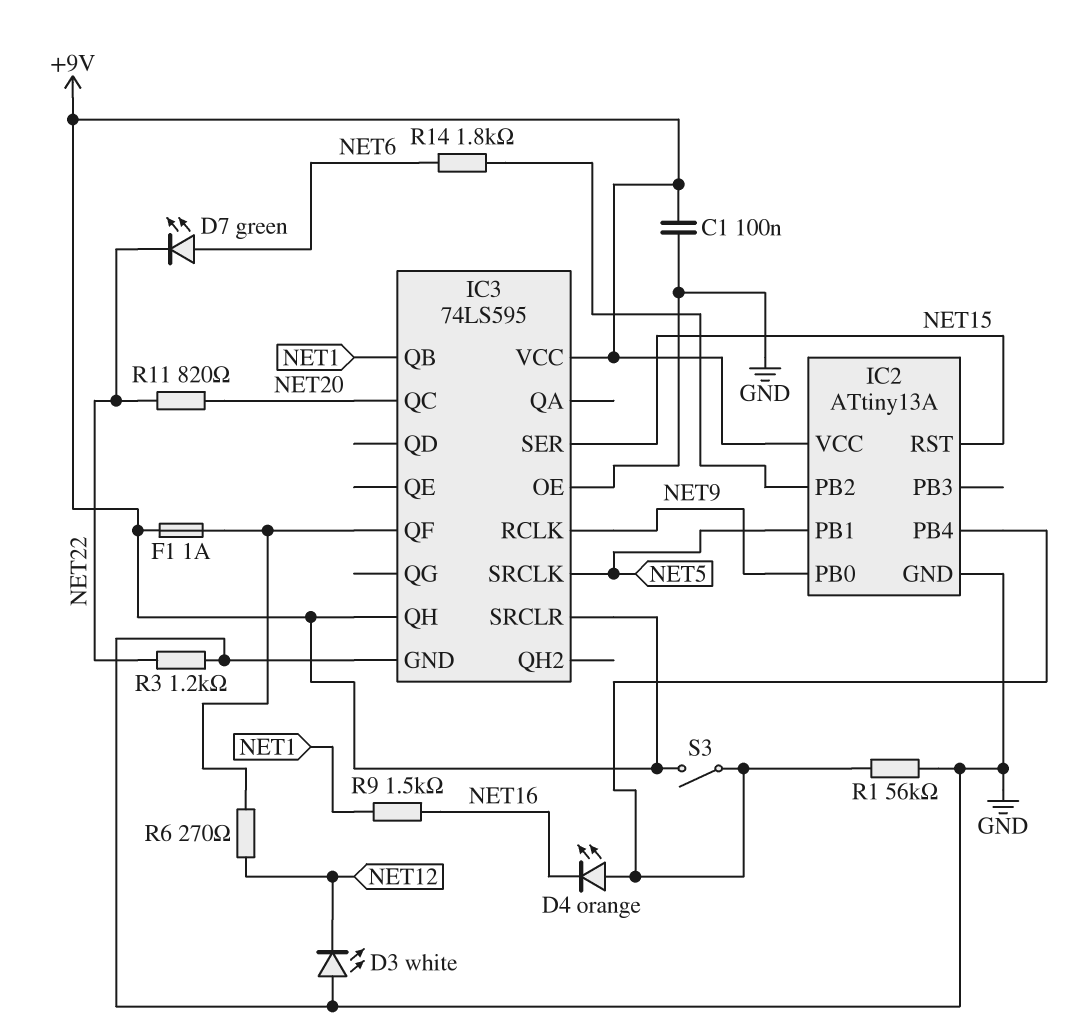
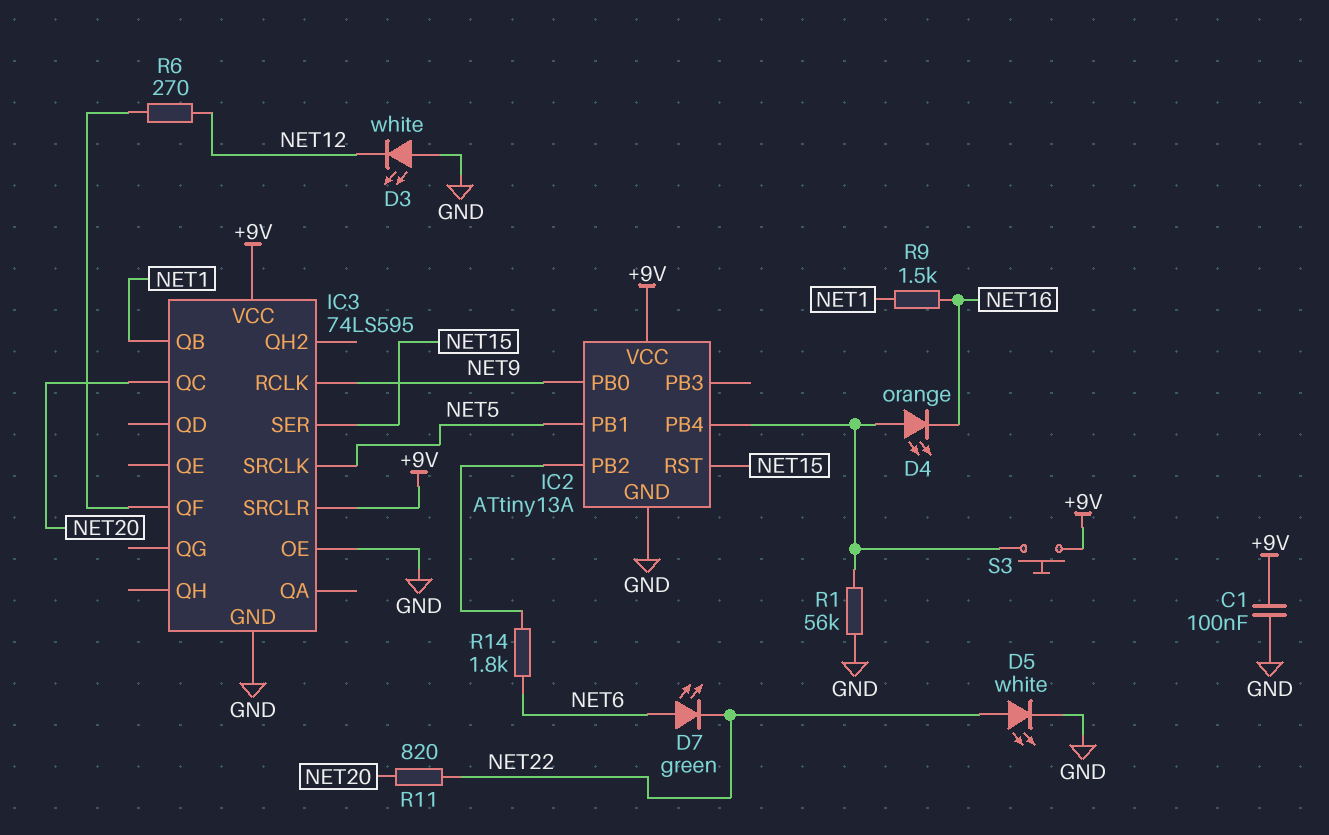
D5: none -> LED white (A NET22, K GND)
F1: 1A (+9V, IC3/QF) -> none
IC3 pin QH: +9V -> none
R3: 1.2k (GND, NET22) -> none
S3: switch (+9V, IC2/PB4) -> button (+9V, IC2/PB4)

